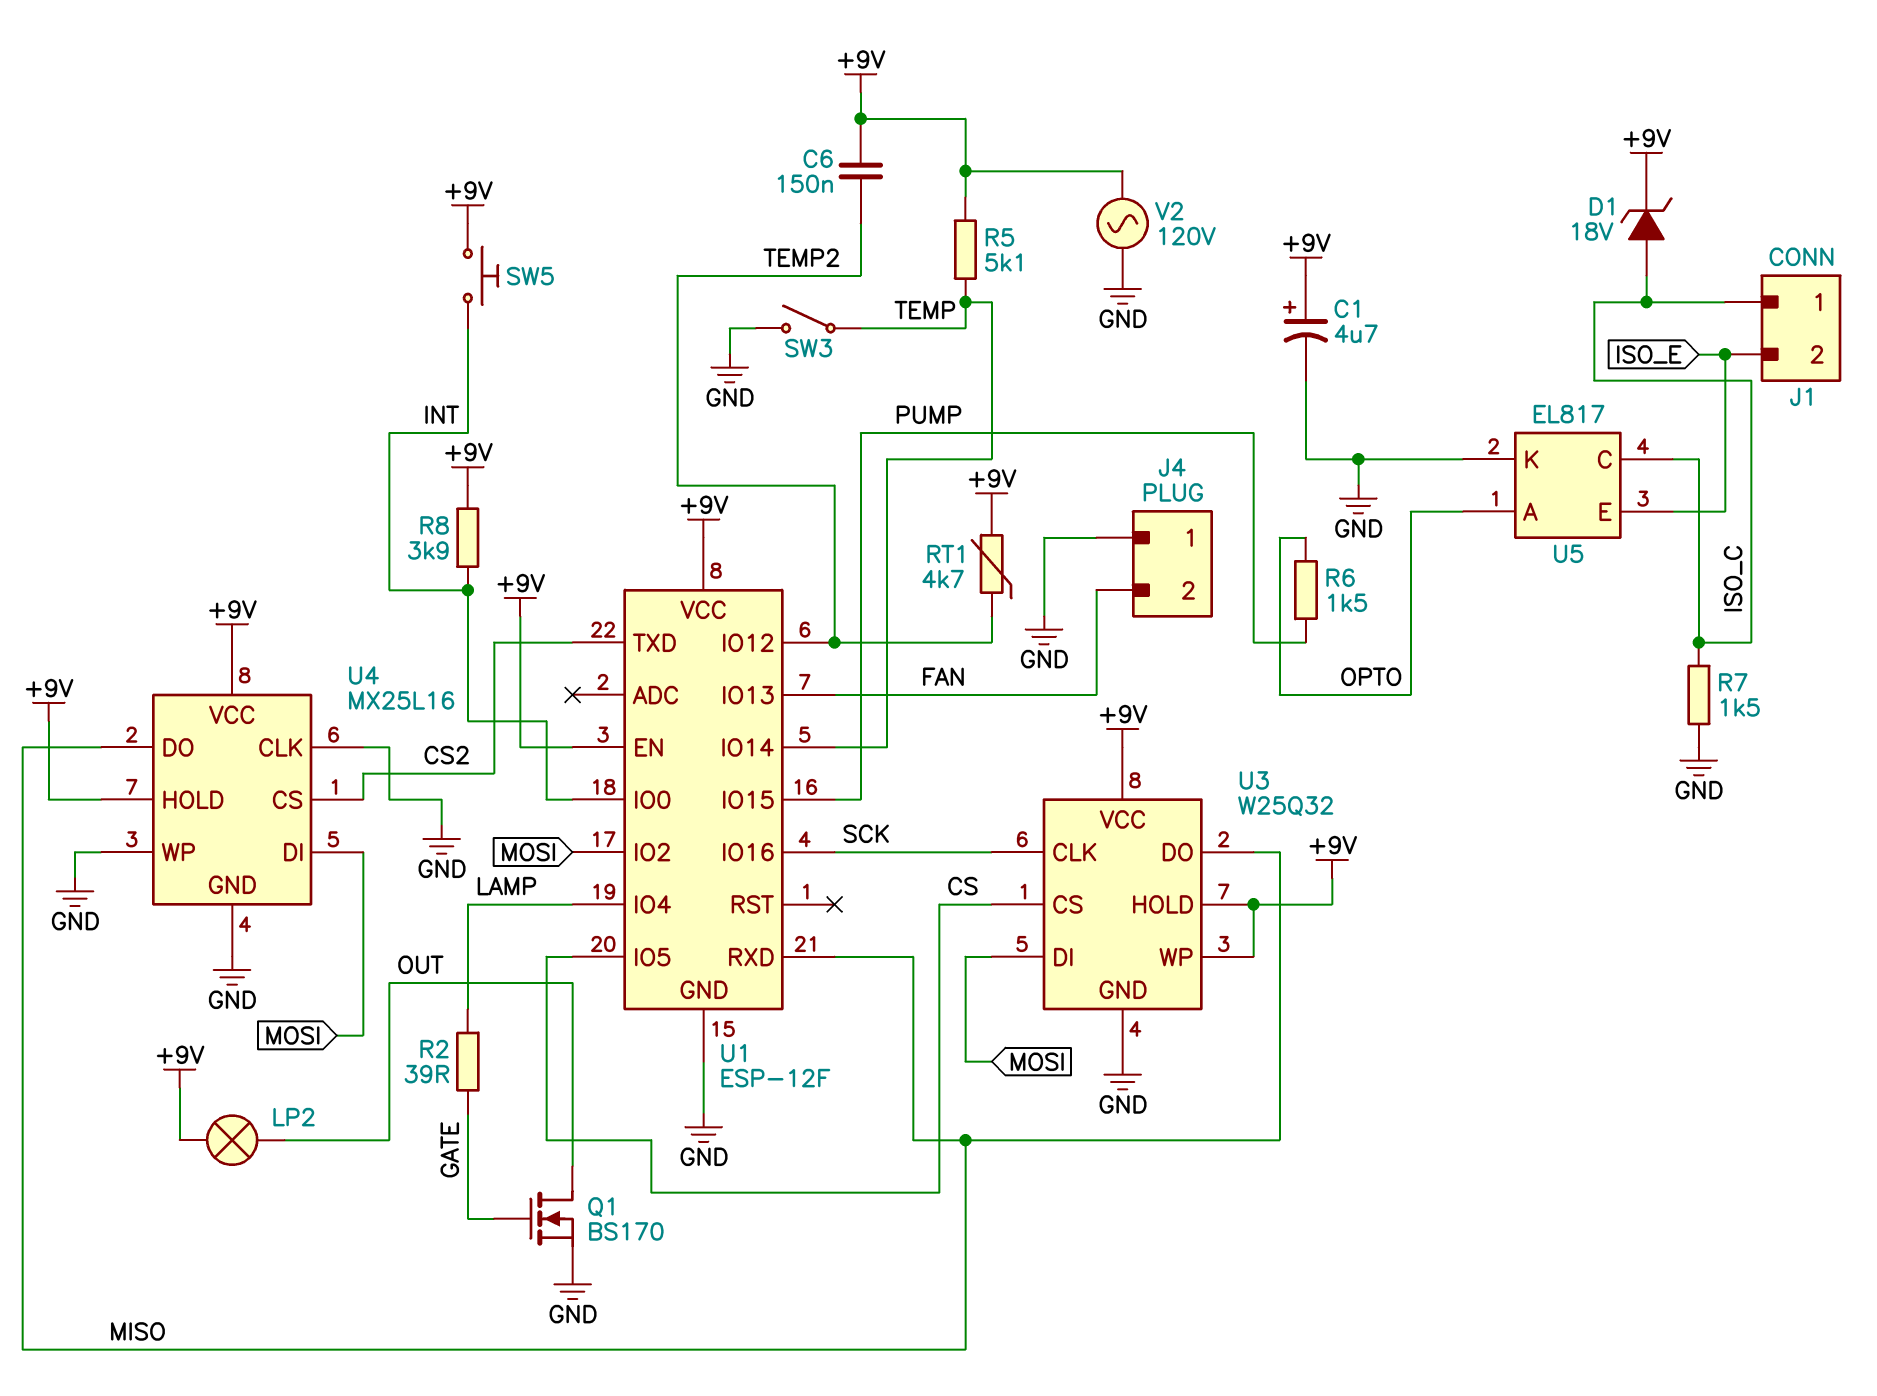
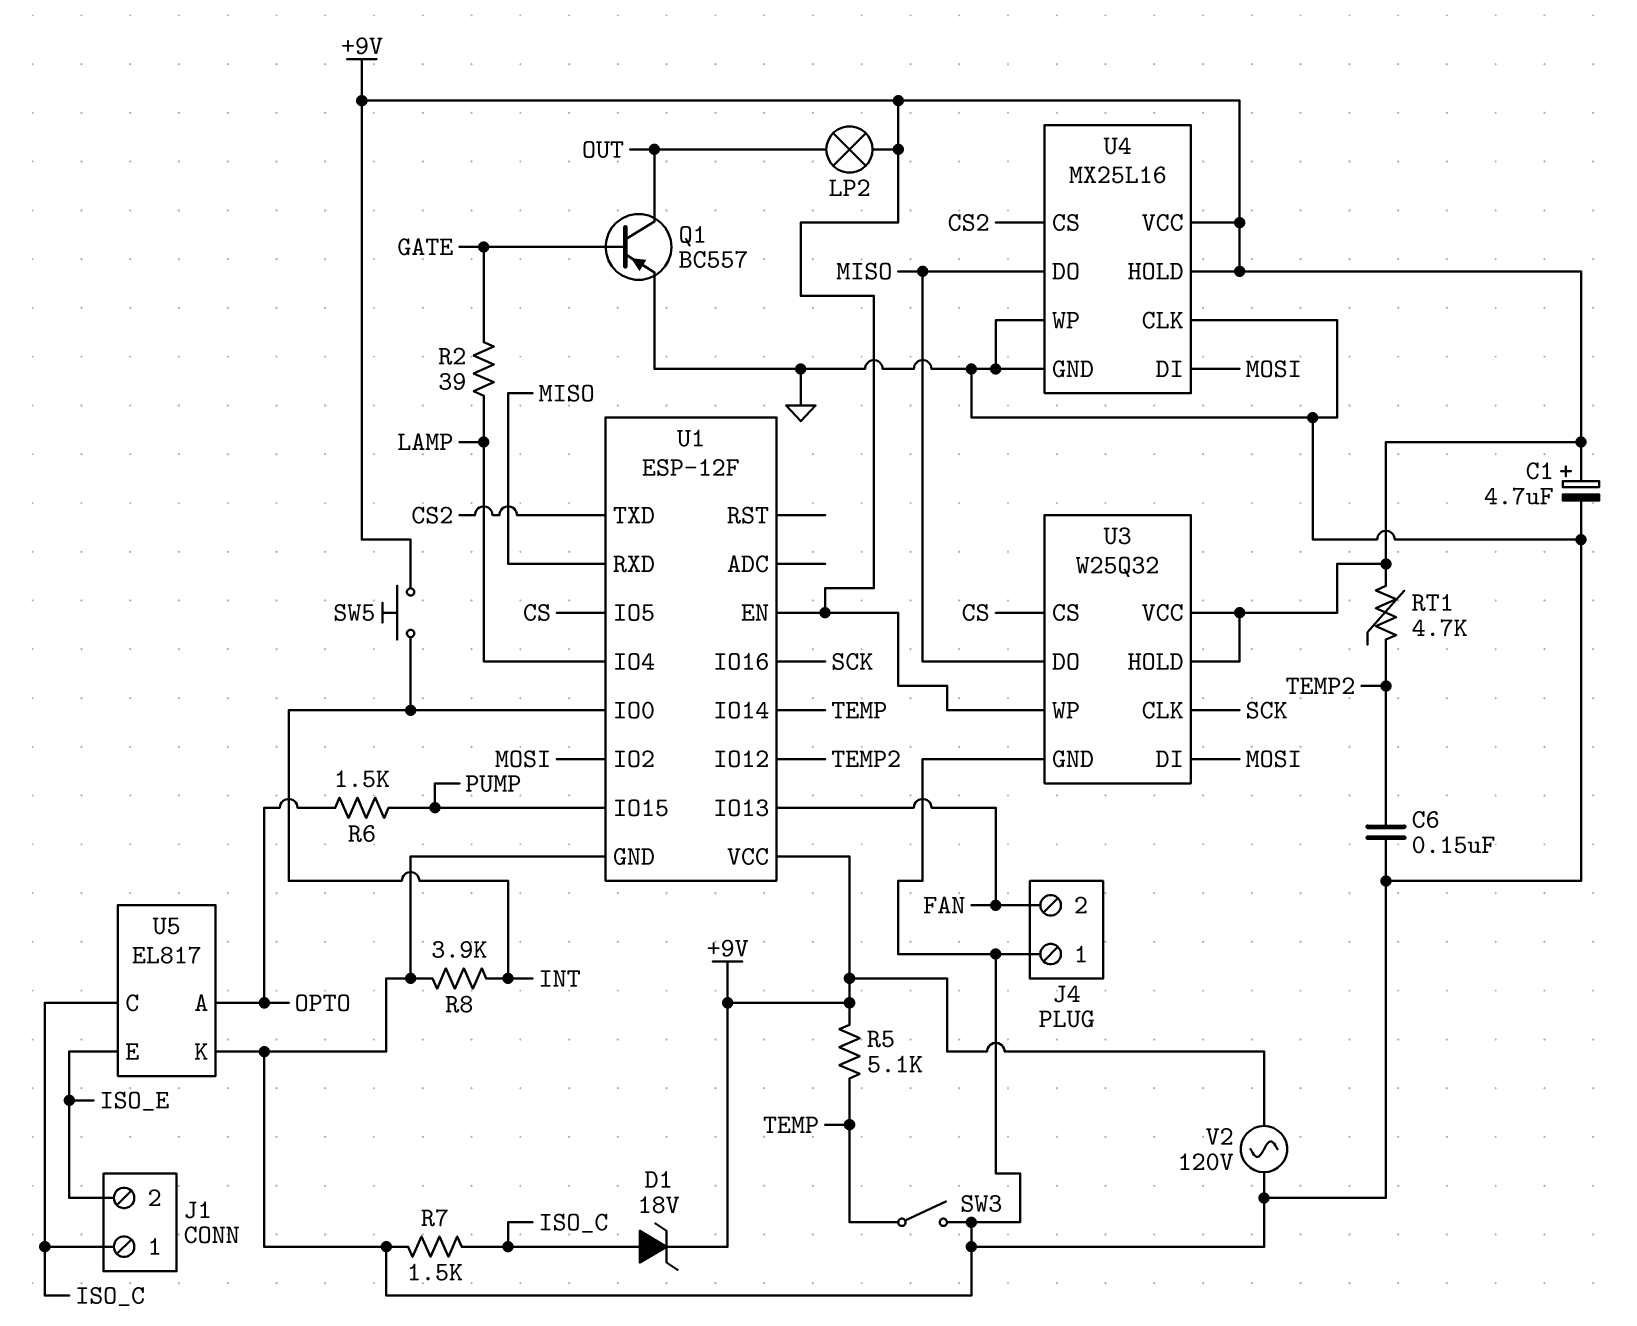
C6: 150nF (+9V, TEMP2) -> 150nF (GND, TEMP2)
Q1: NMOS BS170 (G GATE, D OUT, S GND) -> PNP BC557 (B GATE, C OUT, E GND)
R8: 3.9k (+9V, INT) -> 3.9k (GND, INT)

